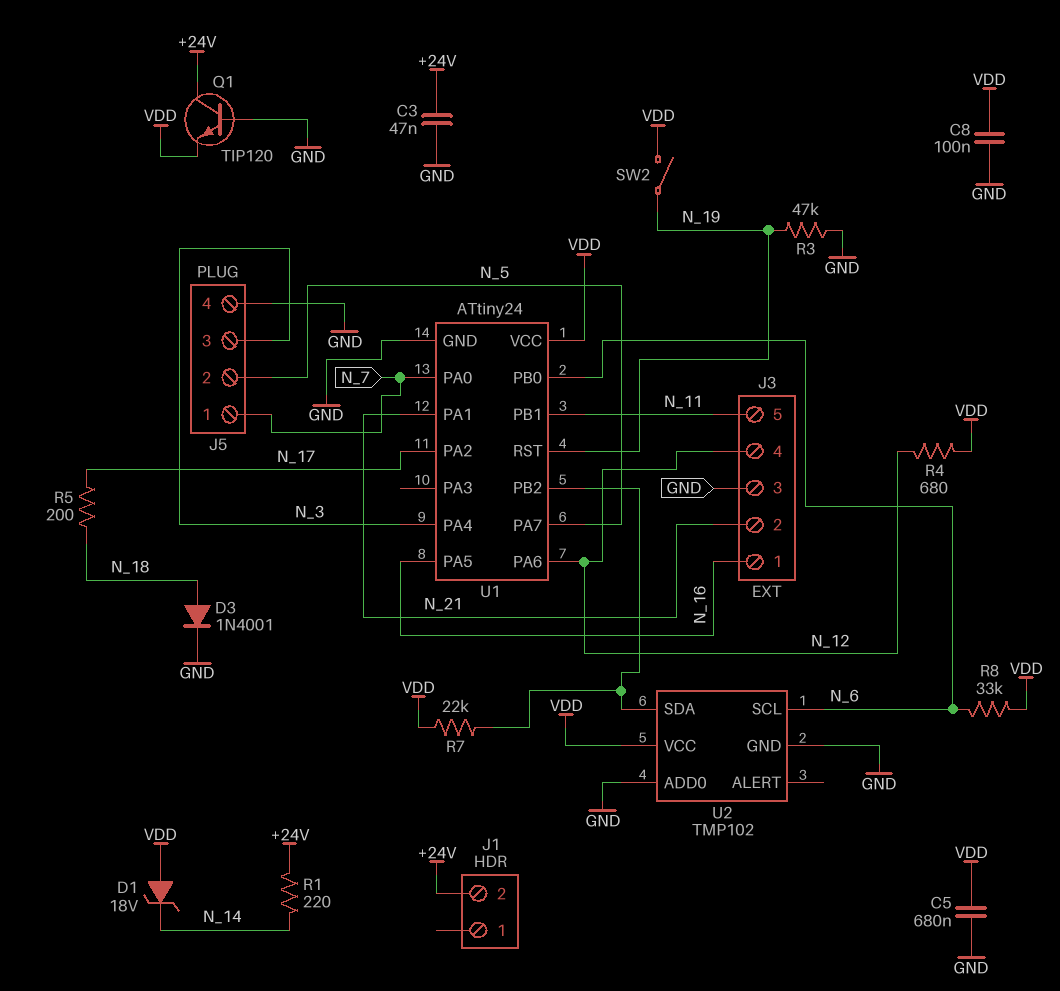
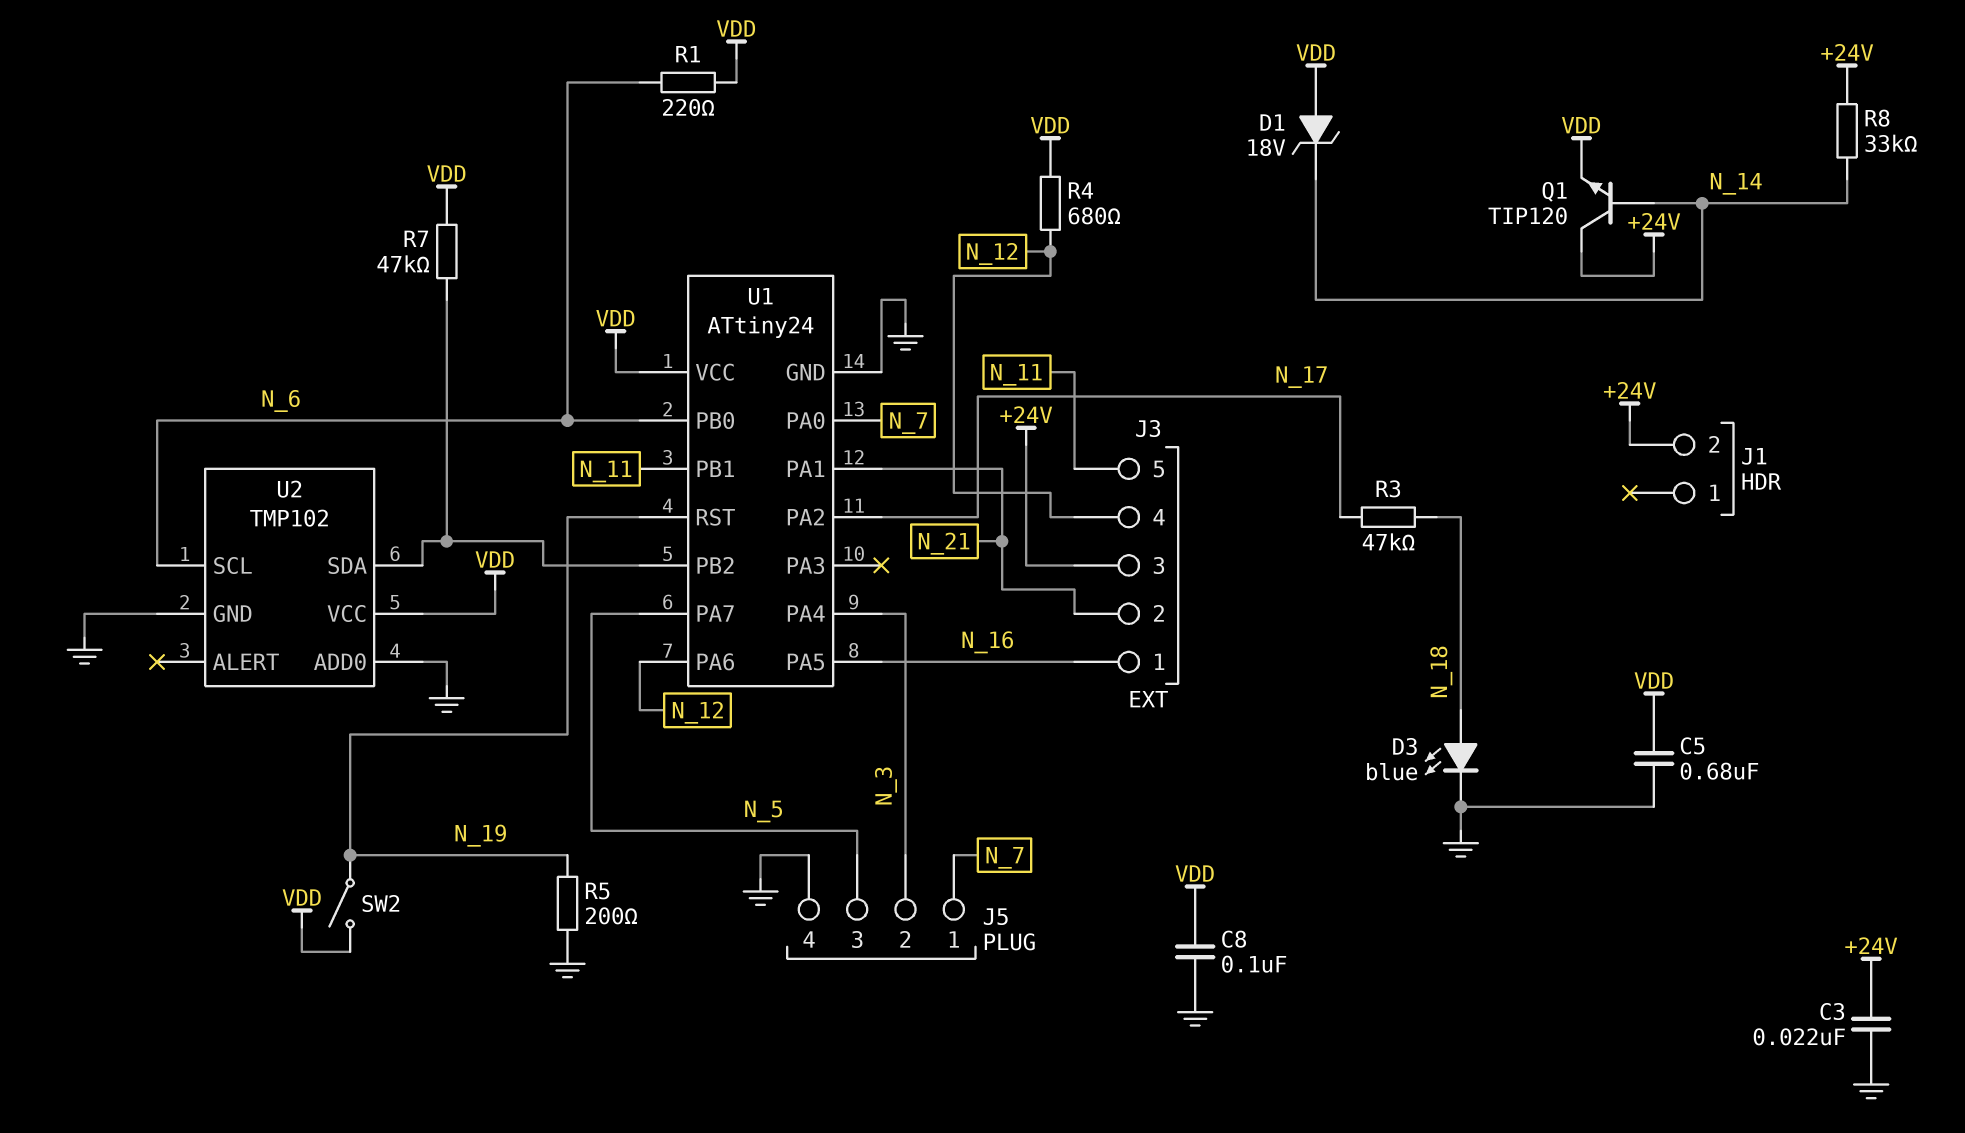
C3: 47nF (+24V, GND) -> 22nF (+24V, GND)
D3: diode 1N4001 (A N_18, K GND) -> LED blue (A N_18, K GND)
J3 pin 3: GND -> +24V
J5 pin 2: N_5 -> N_3
J5 pin 3: N_3 -> N_5
Q1: NPN TIP120 (B GND, C +24V, E VDD) -> NPN TIP120 (B N_14, C +24V, E VDD)
R1: 220 (+24V, N_14) -> 220 (N_6, VDD)
R3: 47k (GND, N_19) -> 47k (N_17, N_18)
R5: 200 (N_17, N_18) -> 200 (GND, N_19)
R7: 22k (U1/PB2, VDD) -> 47k (U1/PB2, VDD)
R8: 33k (N_6, VDD) -> 33k (+24V, N_14)

